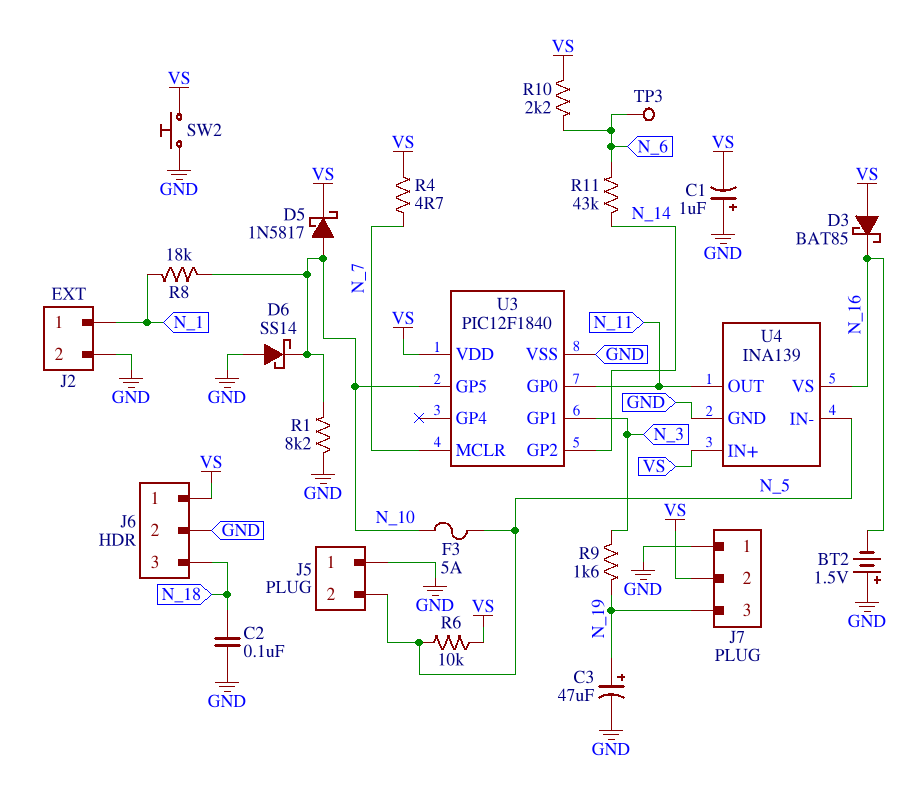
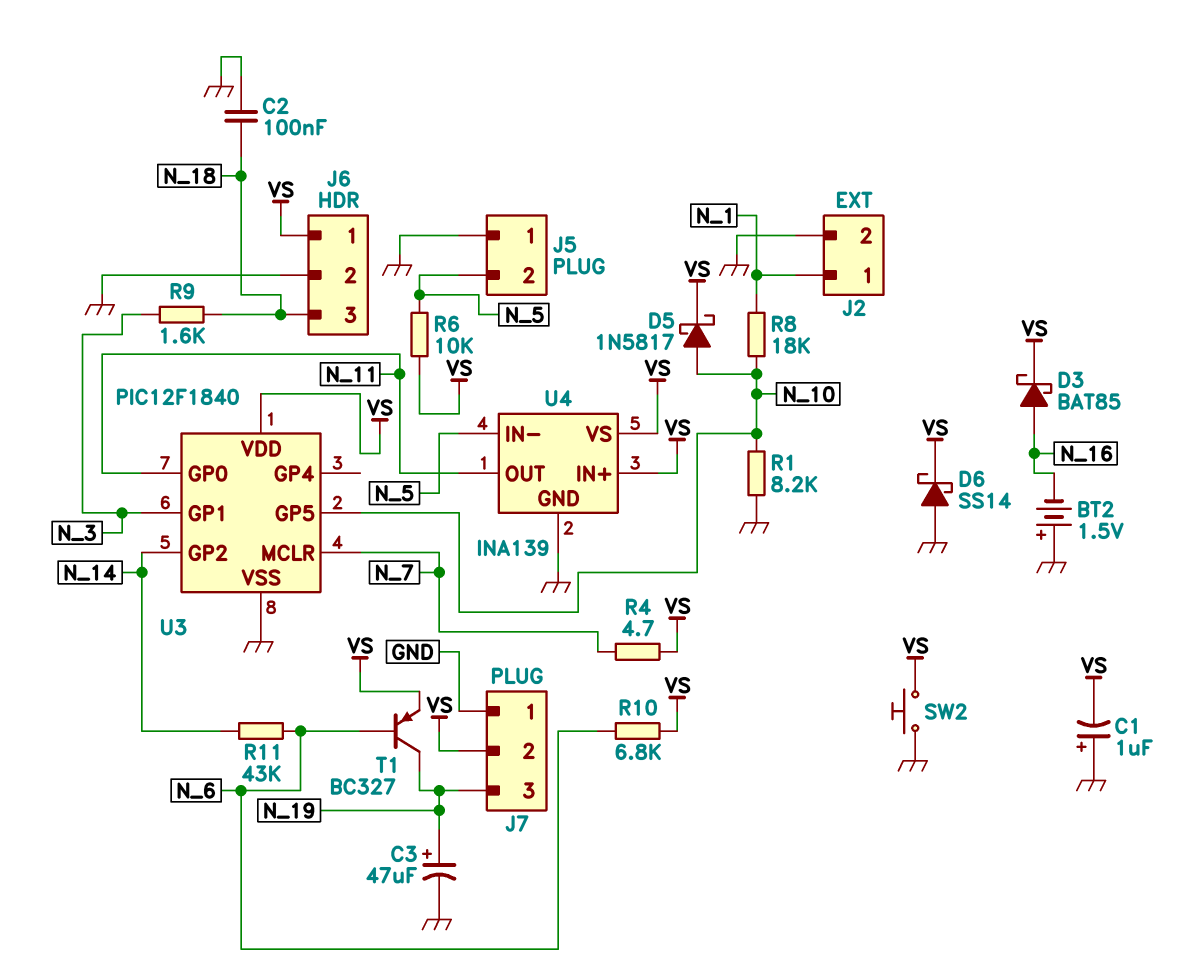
D3: schottky BAT85 (A VS, K N_16) -> schottky BAT85 (A N_16, K VS)
D6: schottky SS14 (A GND, K N_10) -> schottky SS14 (A GND, K VS)
F3: 5A (N_5, N_10) -> none
R9: 1.6k (N_3, N_19) -> 1.6k (N_3, N_18)
R10: 2.2k (N_6, VS) -> 6.8k (N_6, VS)
T1: none -> PNP BC327 (B N_6, C N_19, E VS)
TP3: test point (N_6) -> none
U4 pin VS: N_16 -> VS

